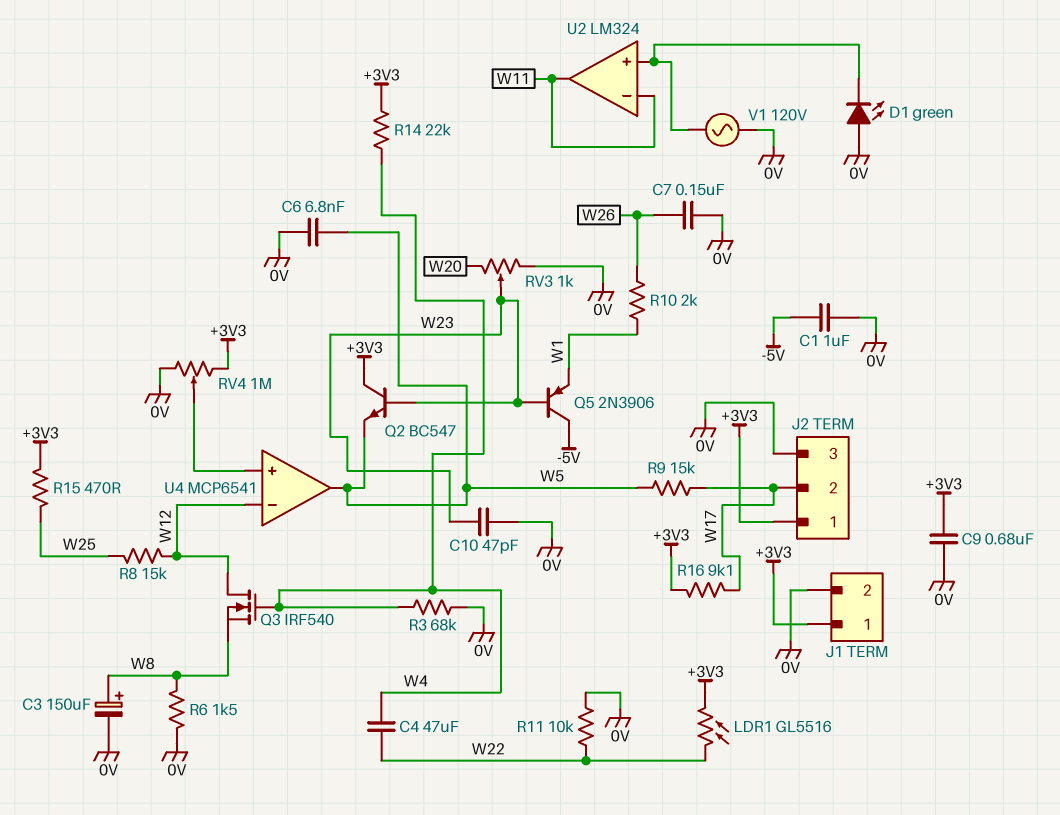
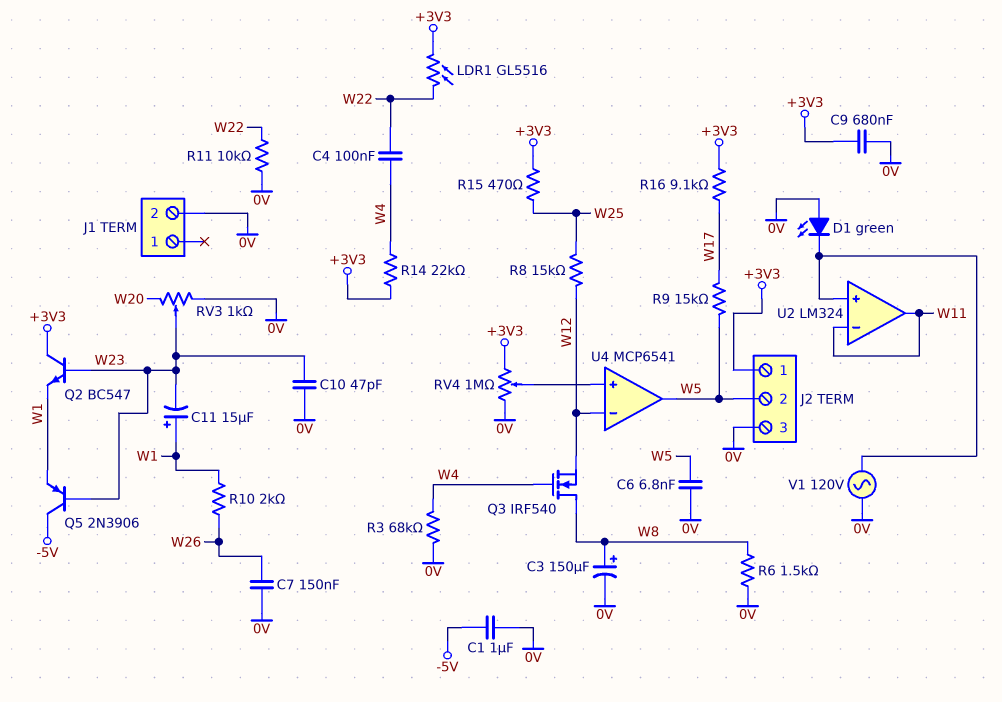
C4: 47uF (W4, W22) -> 100nF (W4, W22)
C11: none -> 15uF (plus W1, minus W23)
J1 pin 1: +3V3 -> none
J2 pin 2: W17 -> W5
Q2: NPN BC547 (B W23, C +3V3, E W5) -> NPN BC547 (B W23, C +3V3, E W1)
Q3: NMOS IRF540 (G W4, D W12, S W8) -> NMOS IRF540 (G W4, D W8, S W12)

